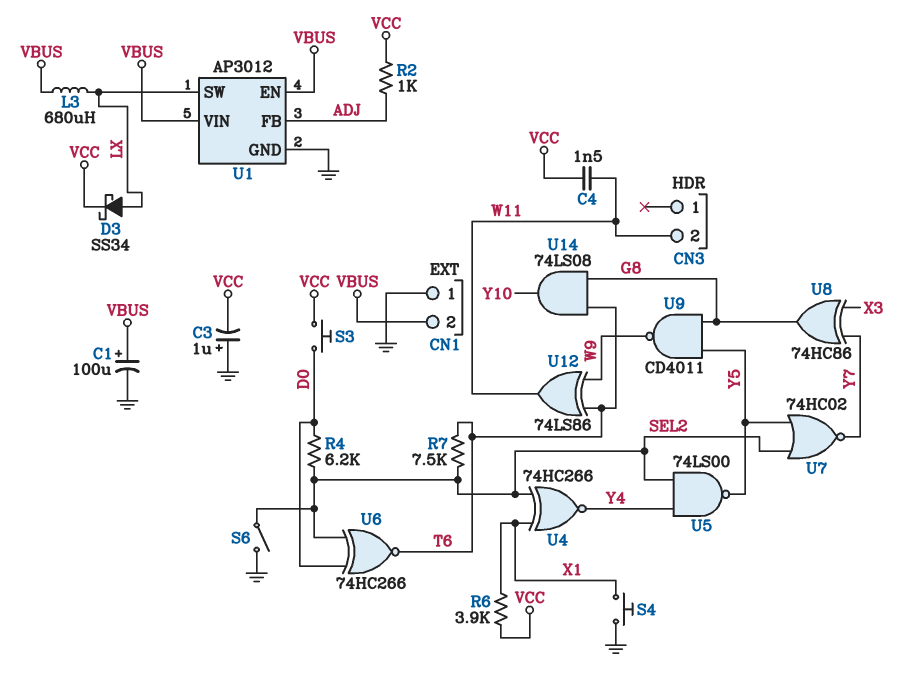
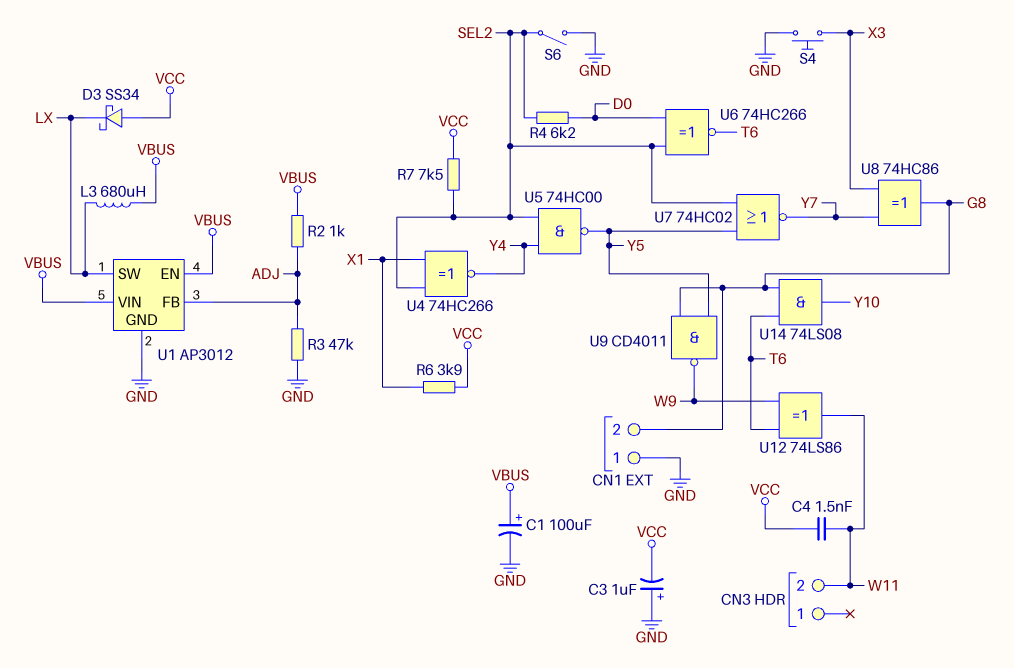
CN1 pin 2: VBUS -> G8
D3: schottky SS34 (A LX, K VCC) -> schottky SS34 (A VCC, K LX)
R2: 1k (ADJ, VCC) -> 1k (ADJ, VBUS)
R3: none -> 47k (ADJ, GND)
R7: 7.5k (SEL2, T6) -> 7.5k (SEL2, VCC)
S3: button (D0, VCC) -> none
S4: button (GND, X1) -> button (GND, X3)
U5: NAND 74LS00 (in SEL2, in Y4, out Y5) -> NAND 74HC00 (in SEL2, in Y4, out Y5)

